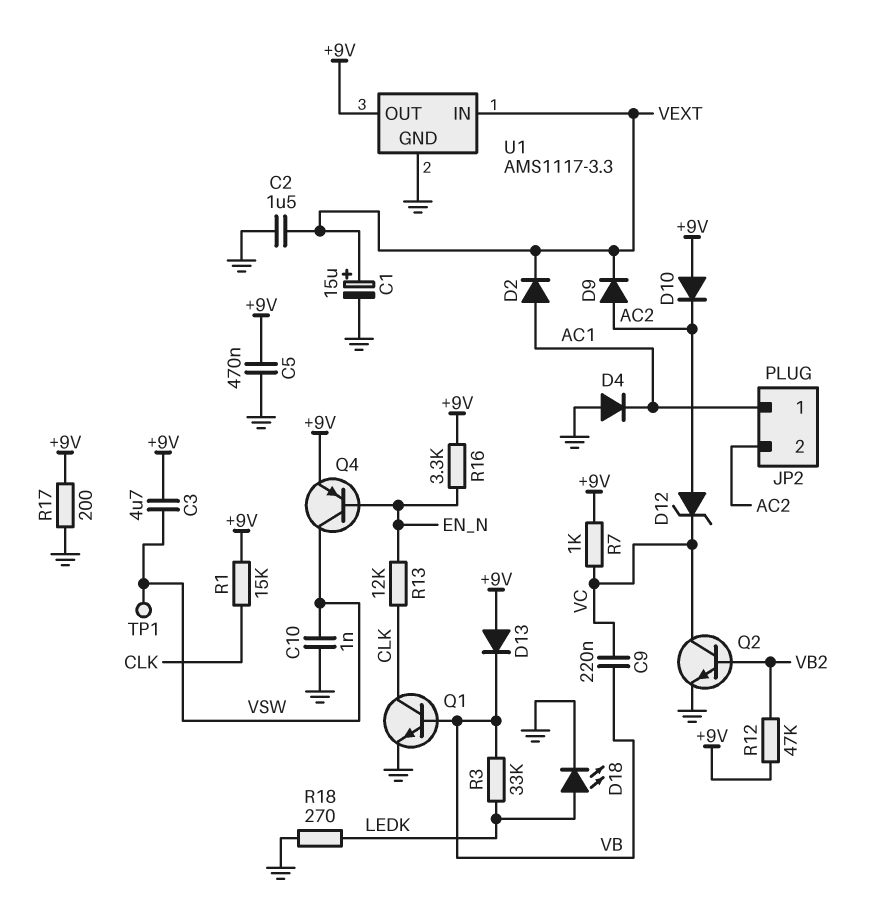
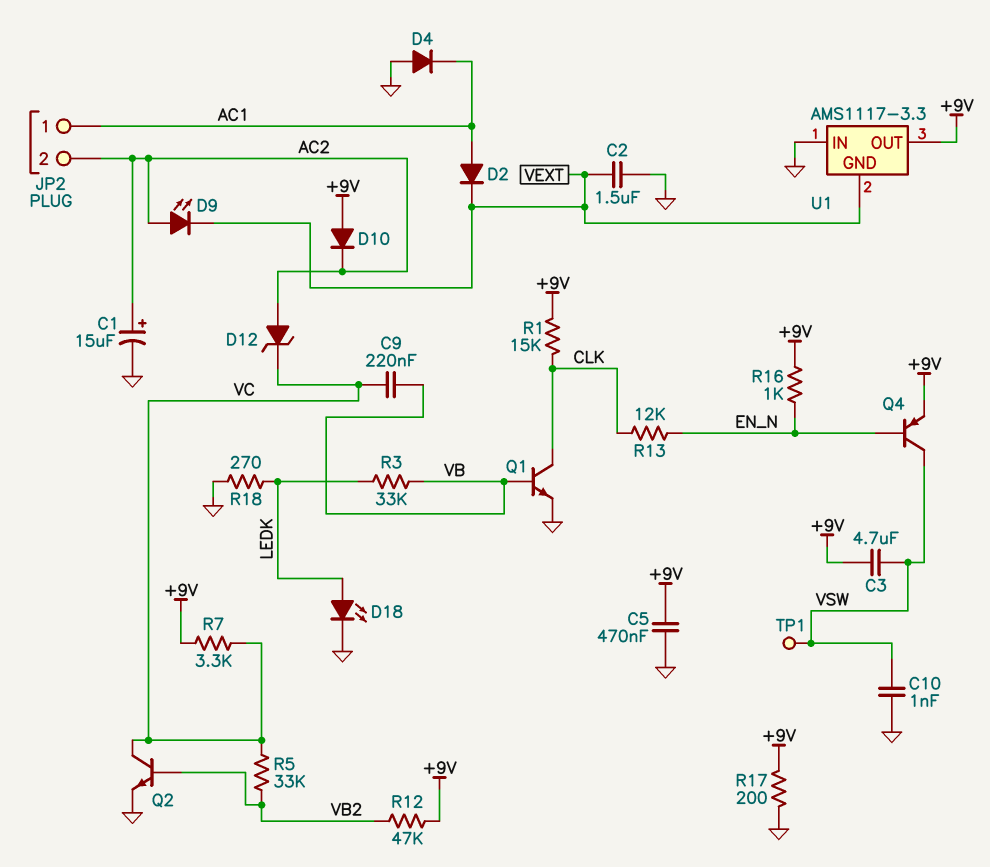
C1: 15uF (plus VEXT, minus GND) -> 15uF (plus AC2, minus GND)
D9: diode (A AC2, K VEXT) -> LED (A AC2, K VEXT)
D13: diode (A +9V, K VB) -> none
R5: none -> 33k (VB2, VC)
R7: 1k (+9V, VC) -> 3.3k (+9V, VC)
R16: 3.3k (+9V, EN_N) -> 1k (+9V, EN_N)
U1 pin GND: GND -> VEXT
U1 pin IN: VEXT -> GND

